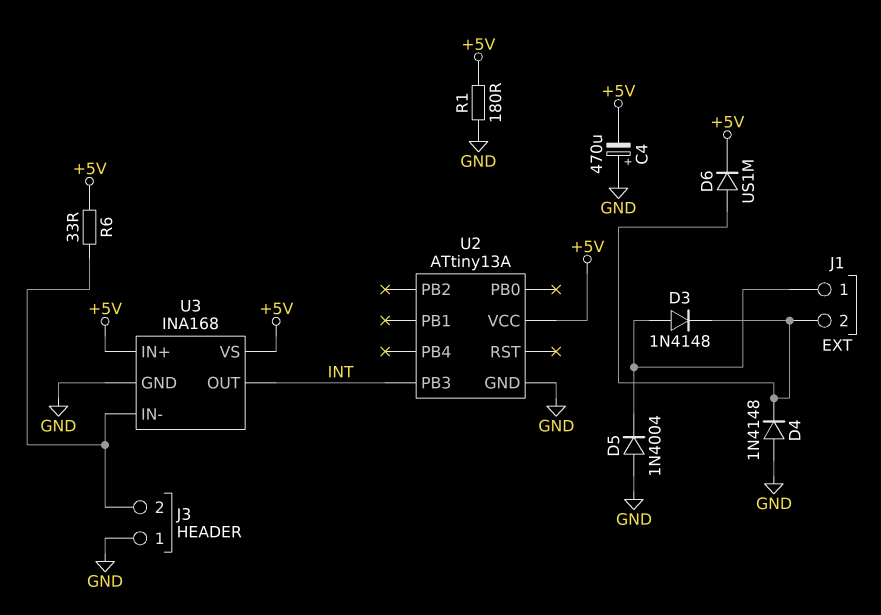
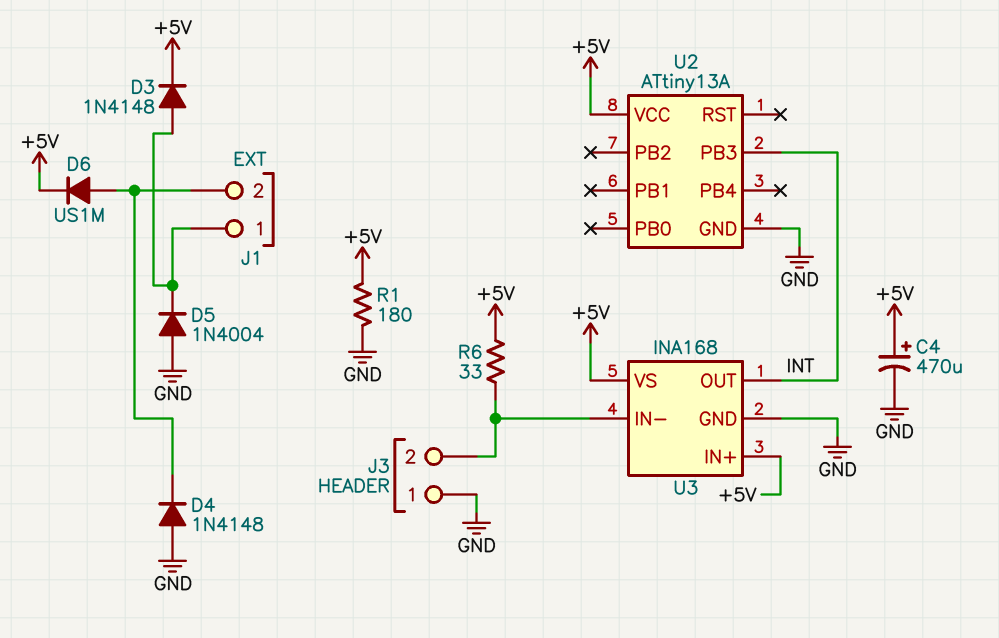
C4: 470uF (plus GND, minus +5V) -> 470uF (plus +5V, minus GND)
D3: diode 1N4148 (A J1/1, K J1/2) -> diode 1N4148 (A J1/1, K +5V)

